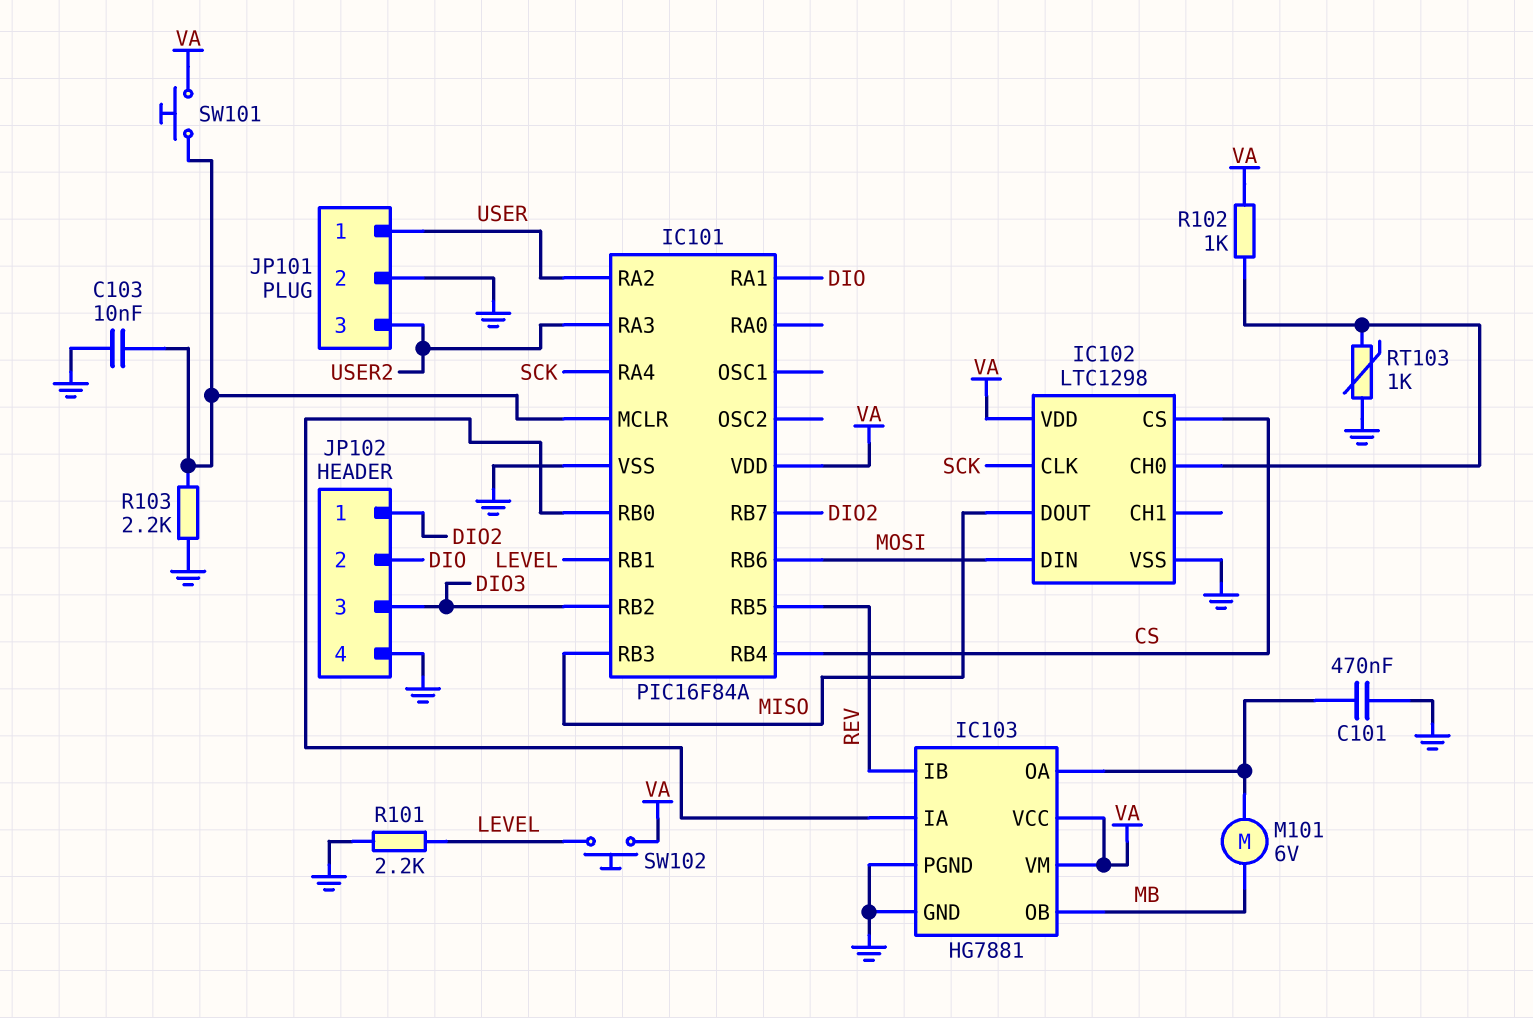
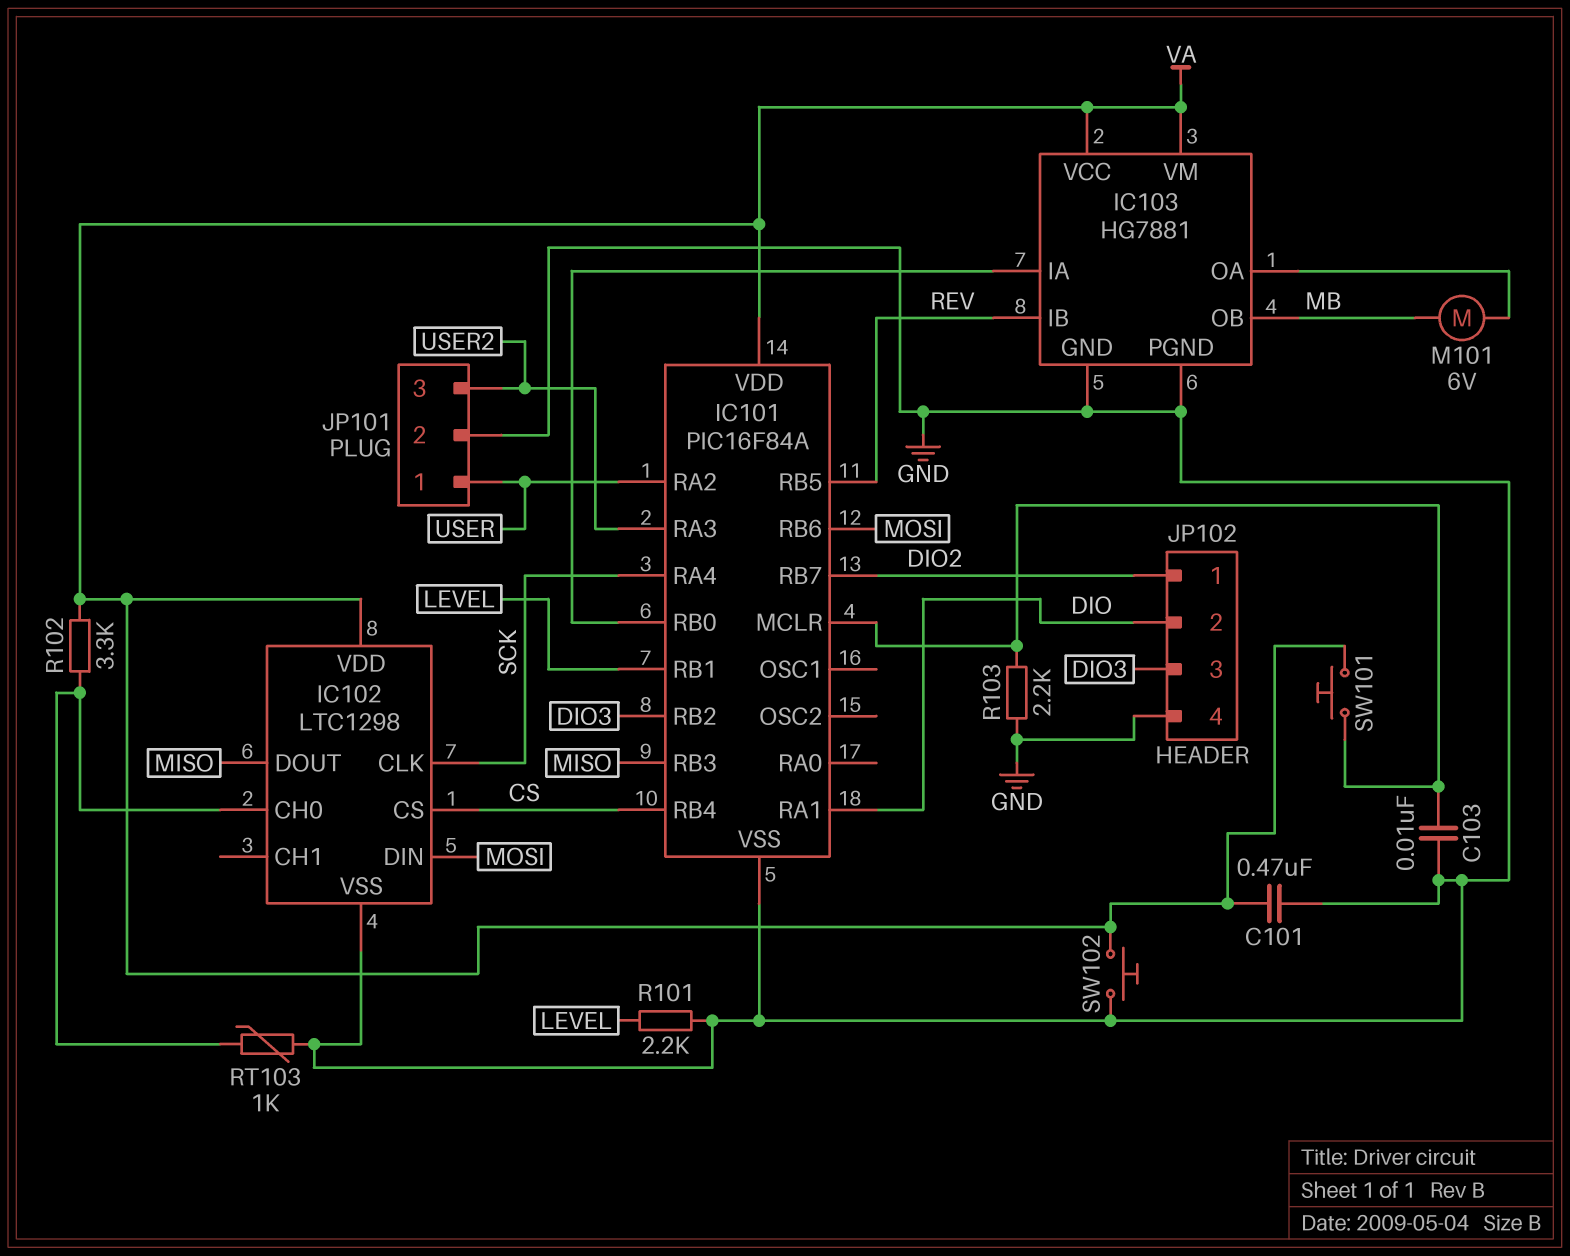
C101: 470nF (GND, IC103/OA) -> 470nF (GND, VA)
R102: 1k (IC102/CH0, VA) -> 3.3k (IC102/CH0, VA)
SW102: button (LEVEL, VA) -> button (GND, VA)

